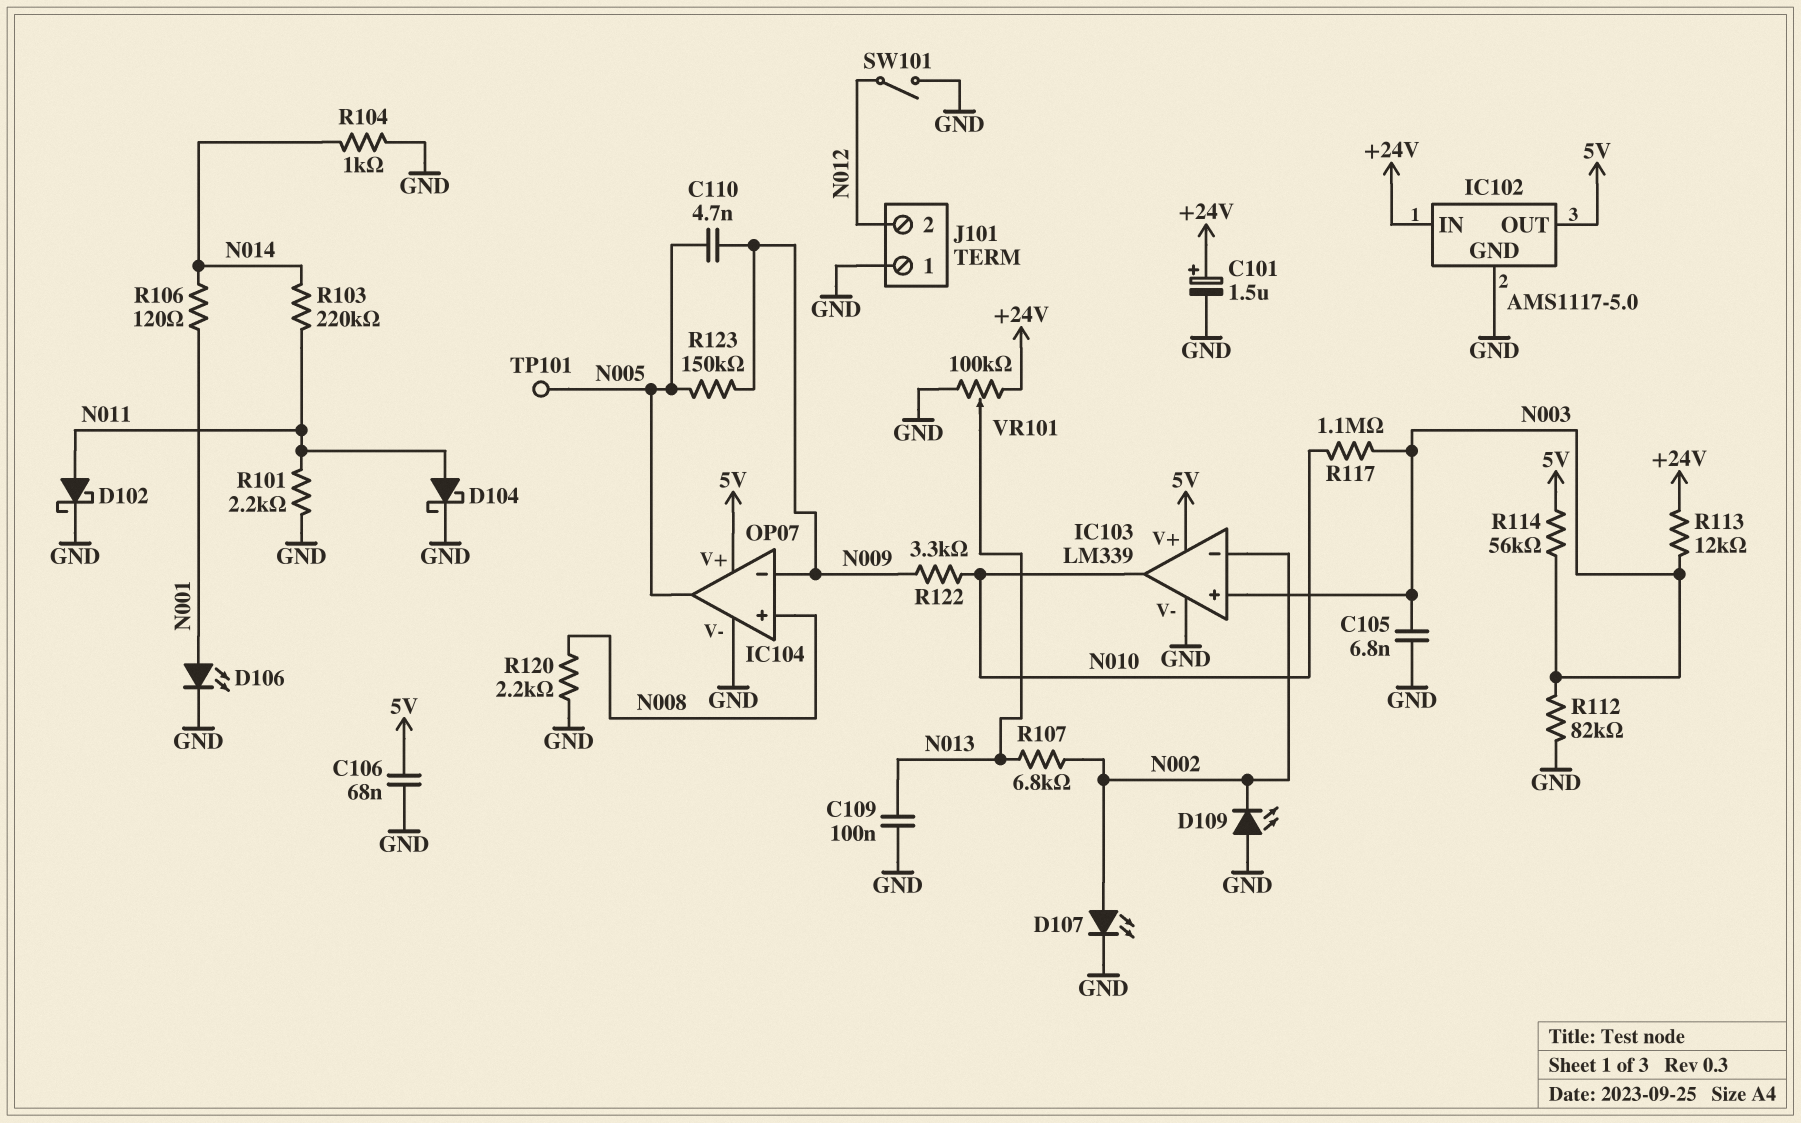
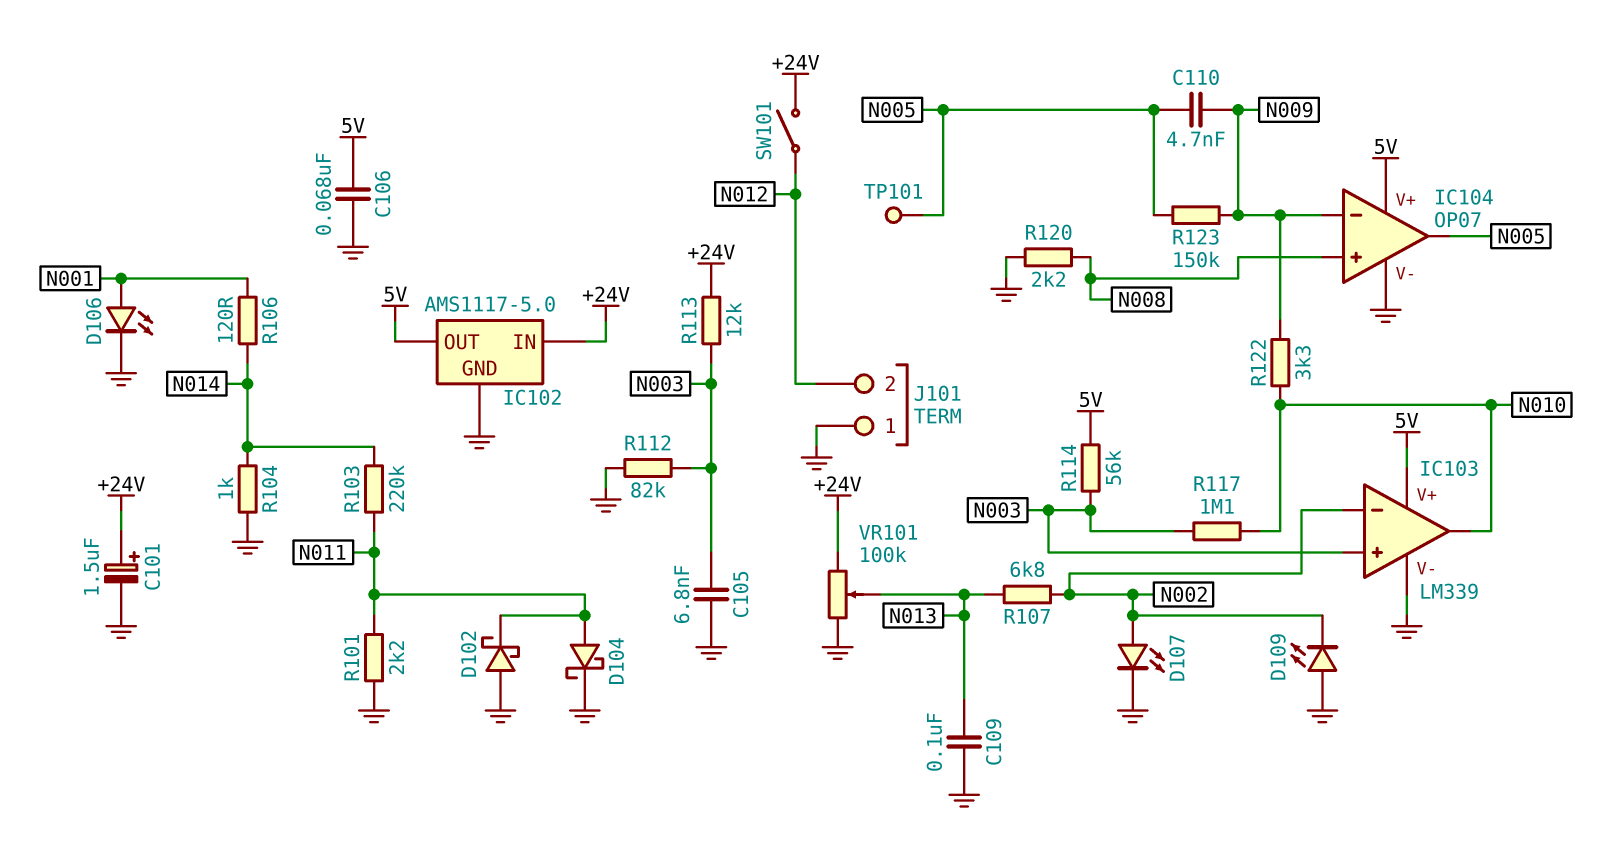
D102: schottky (A N011, K GND) -> schottky (A GND, K N011)
SW101: switch (GND, N012) -> switch (+24V, N012)

